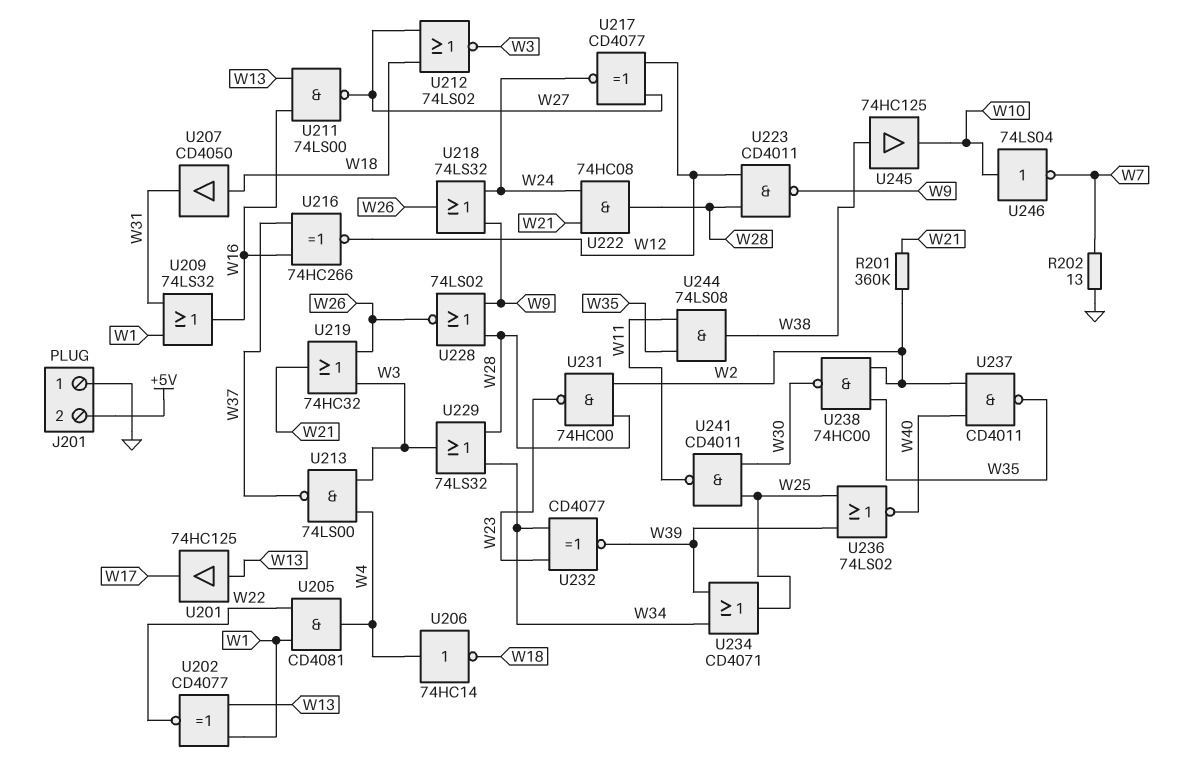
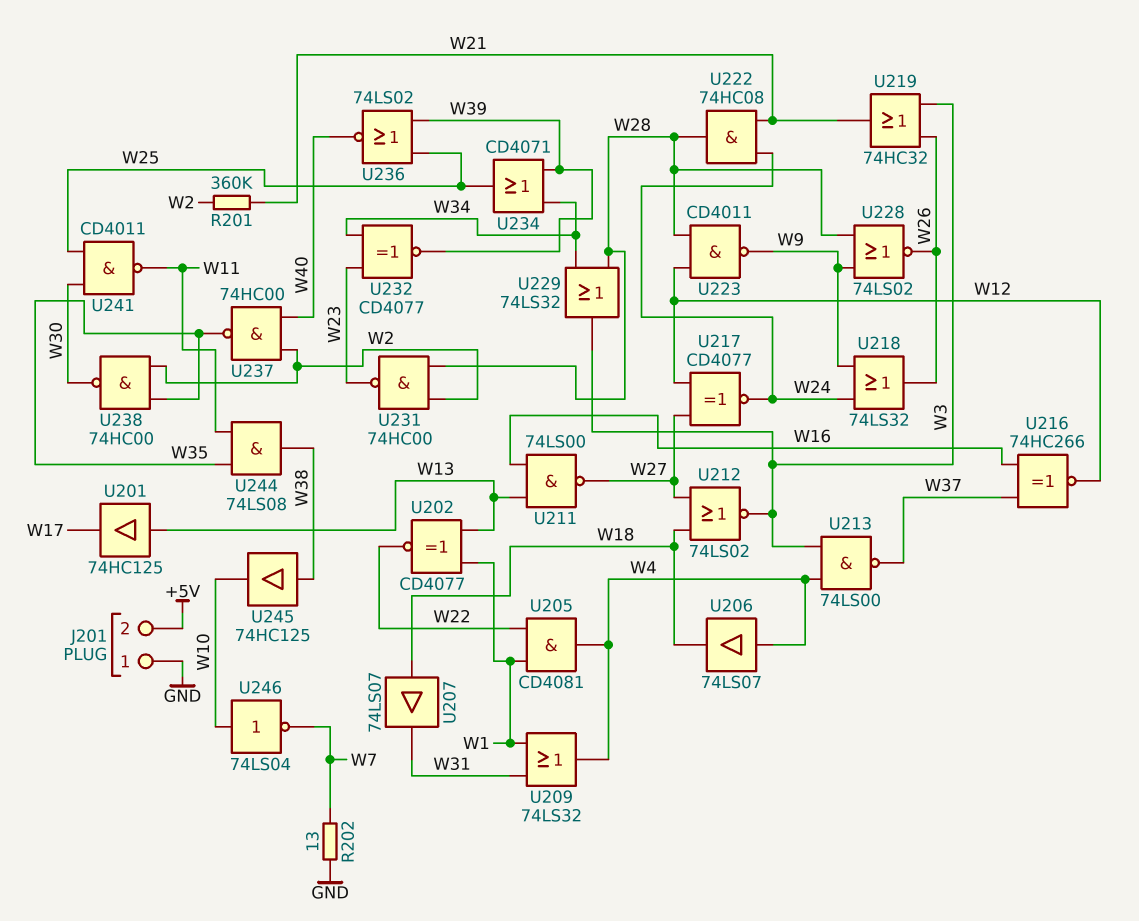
U206: NOT 74HC14 (in W4, out W18) -> buffer 74LS07 (in W4, out W18)
U207: buffer CD4050 (in W18, out W31) -> buffer 74LS07 (in W18, out W31)
U209: OR 74LS32 (in W1, in W31, out W16) -> OR 74LS32 (in W1, in W31, out W4)
U237: NAND CD4011 (in W2, in W40, out W35) -> NAND 74HC00 (in W2, in W40, out W35)

